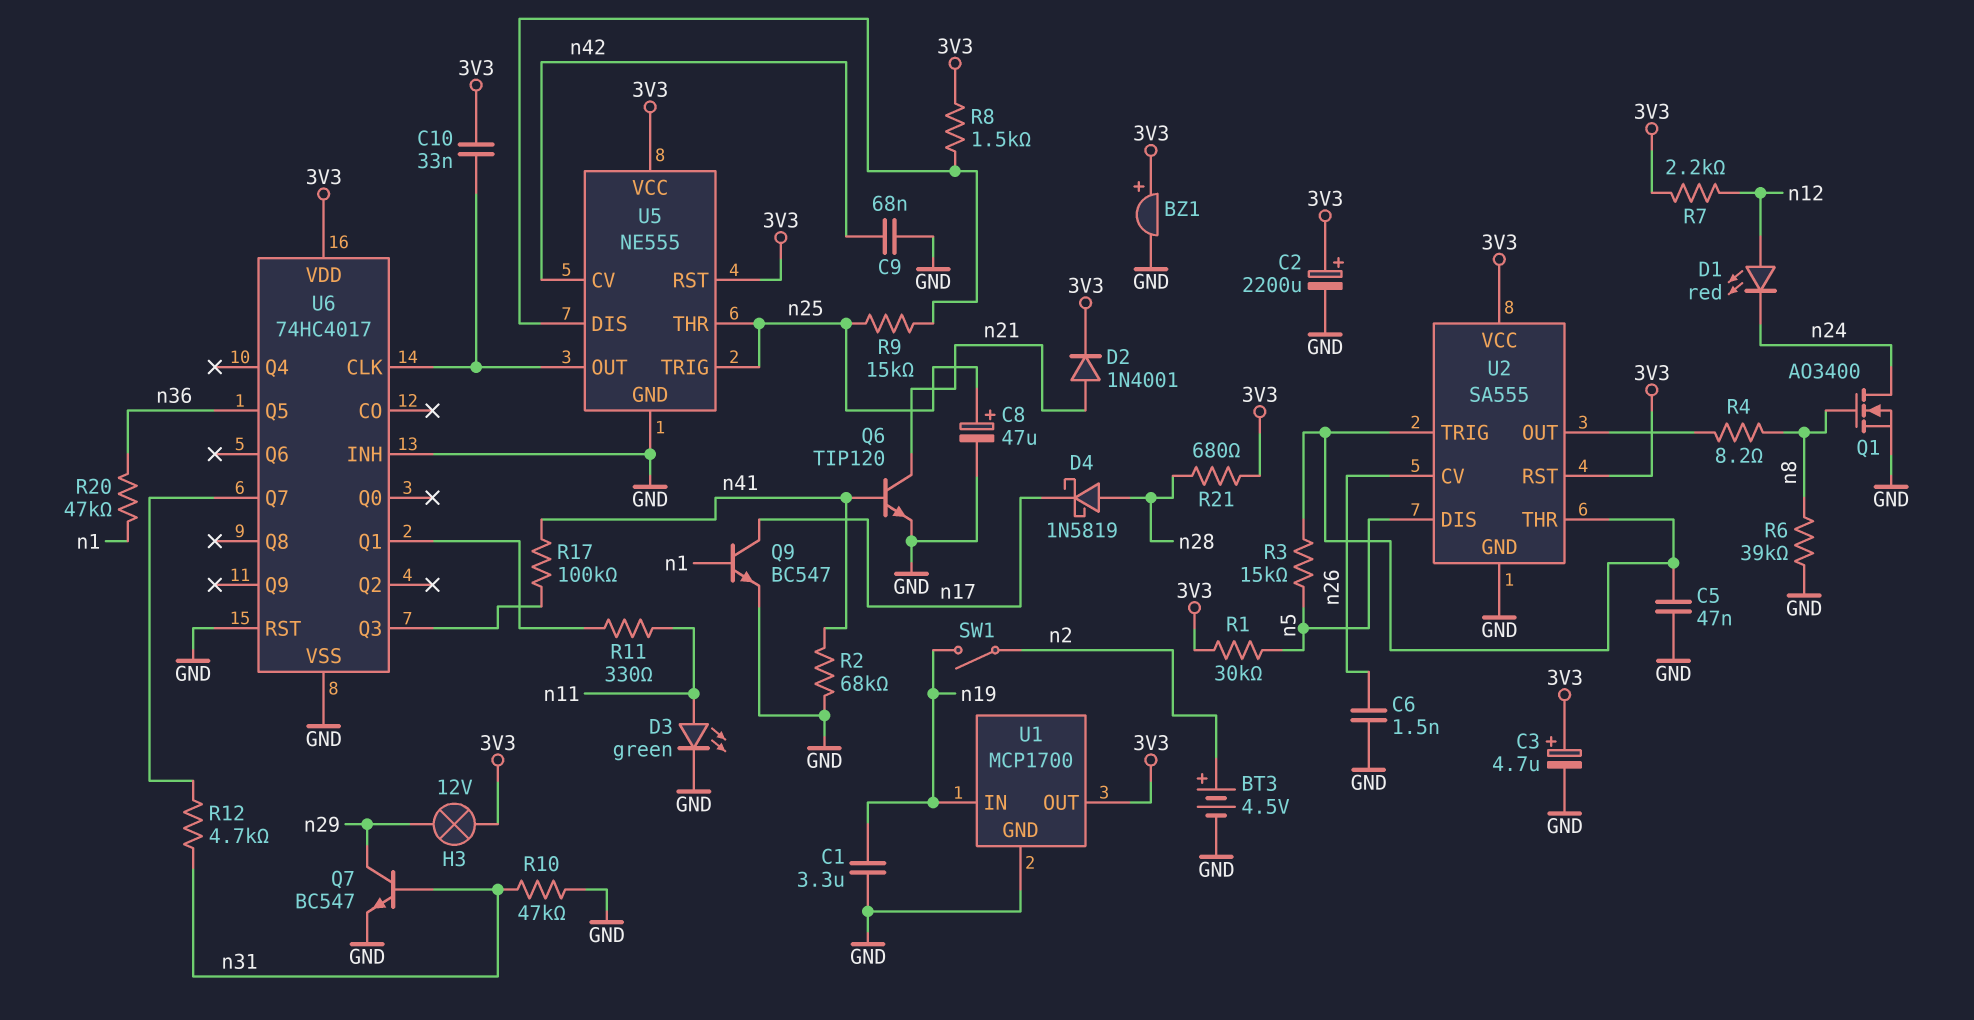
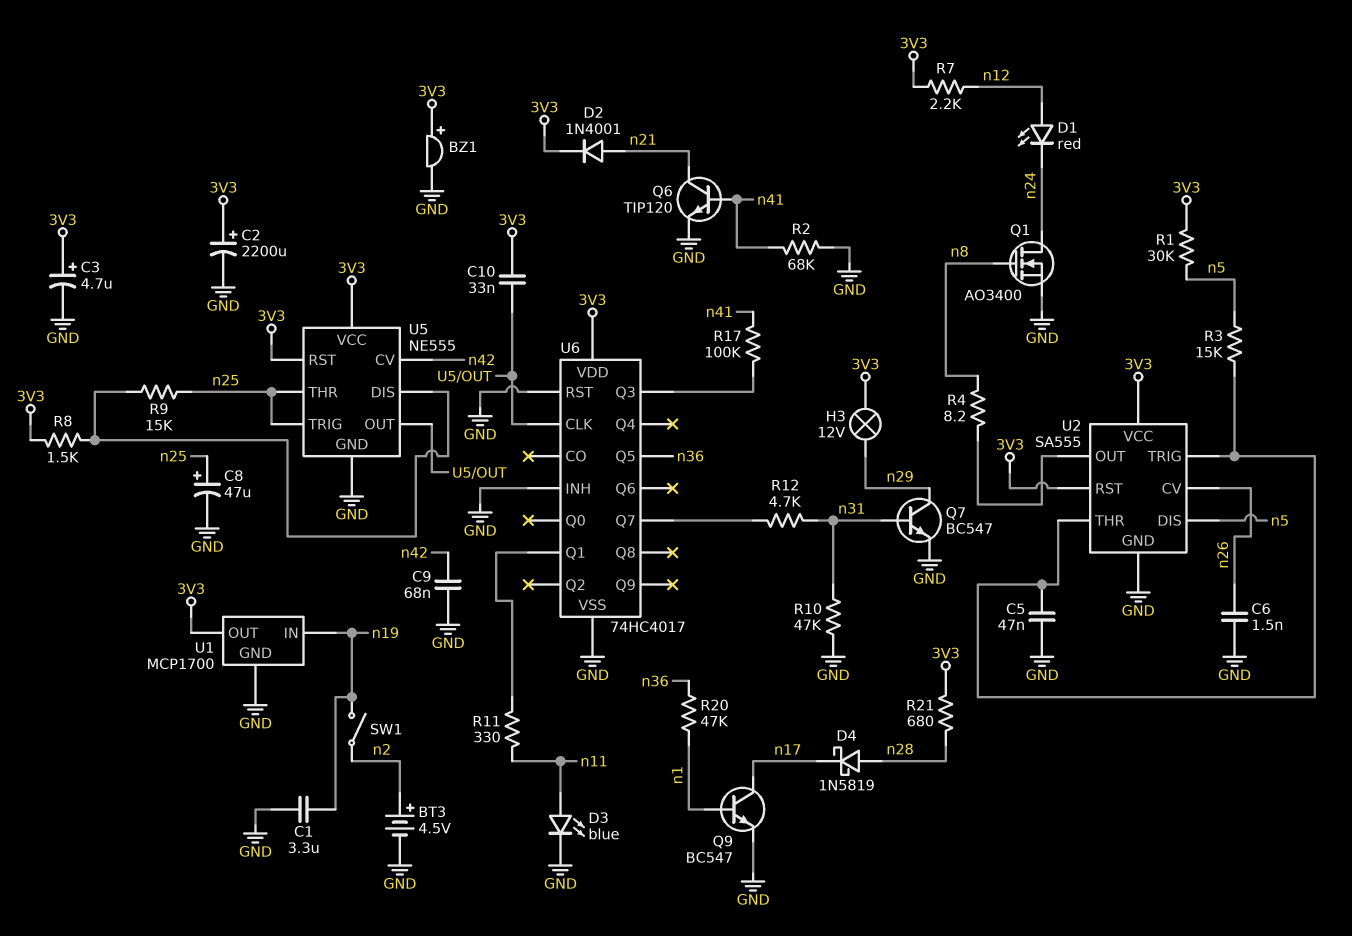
D3: LED green (A n11, K GND) -> LED blue (A n11, K GND)
R6: 39k (GND, n8) -> none

